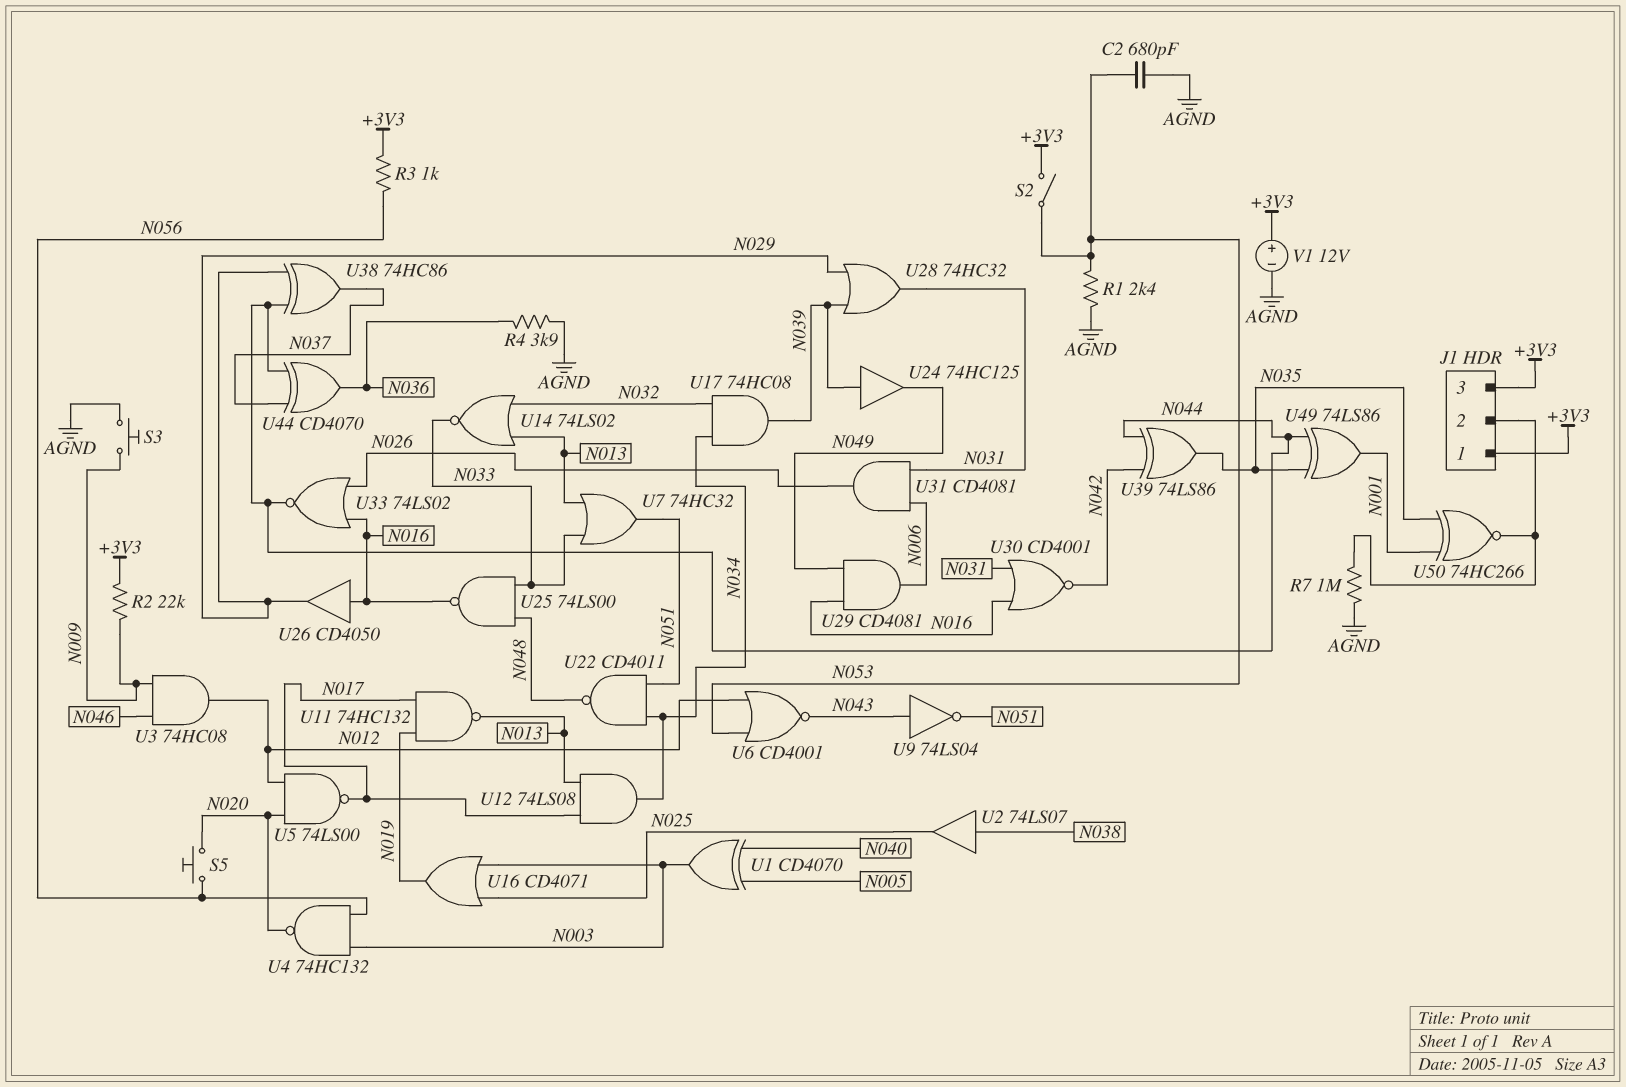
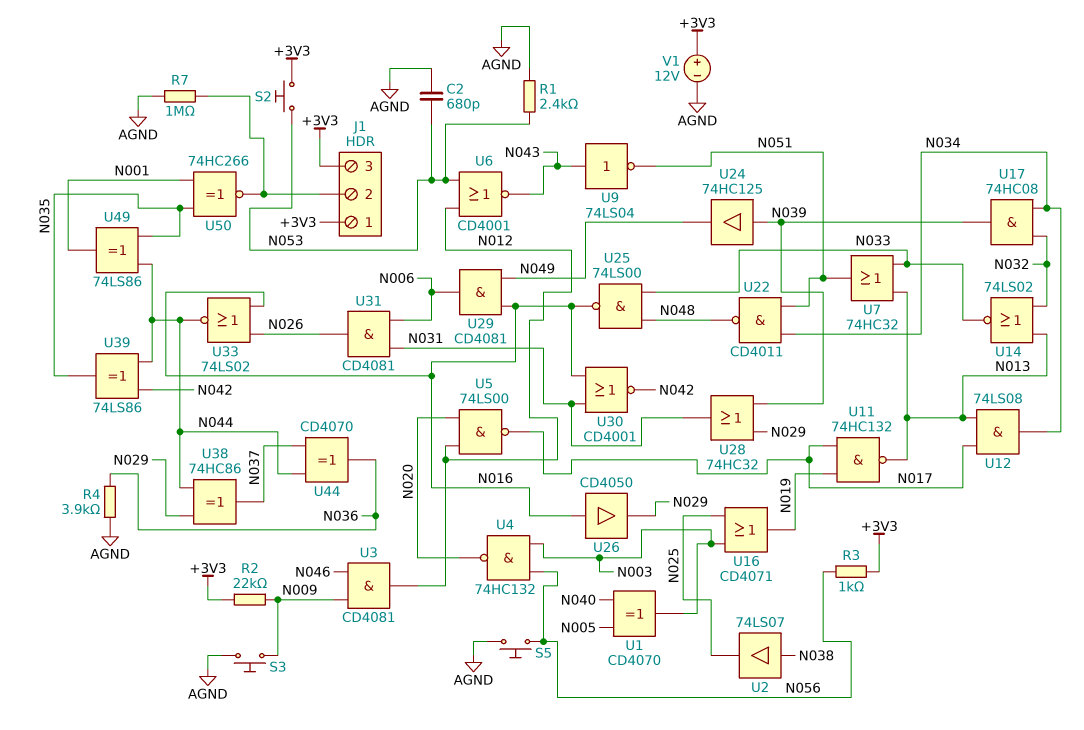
S2: switch (+3V3, N053) -> button (+3V3, N053)
S5: button (N020, N056) -> button (AGND, N056)
U3: AND 74HC08 (in N009, in N046, out N012) -> AND CD4081 (in N009, in N046, out N012)

